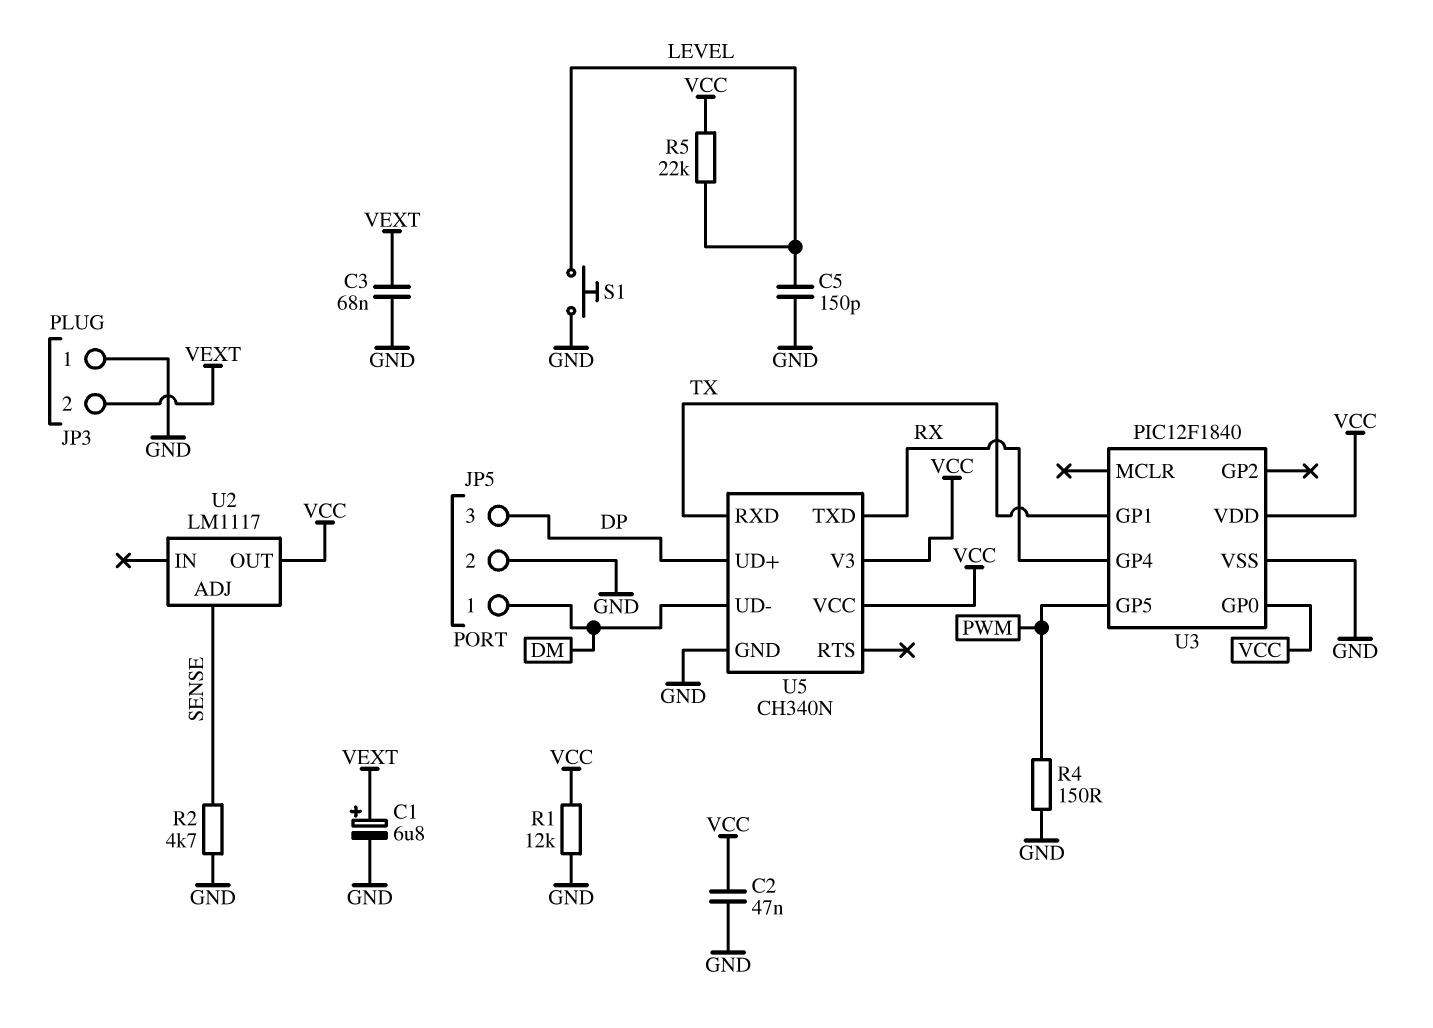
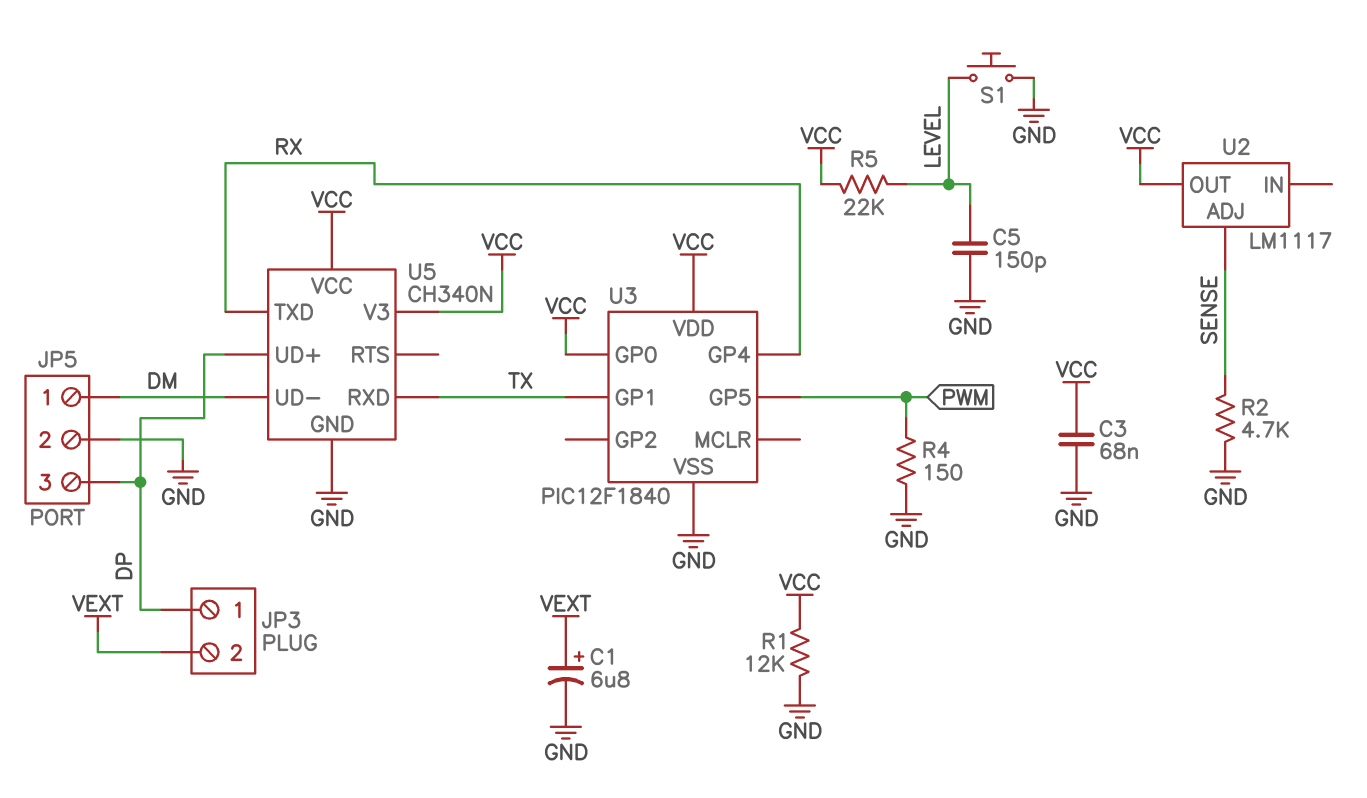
C2: 47nF (GND, VCC) -> none
C3: 68nF (GND, VEXT) -> 68nF (GND, VCC)
JP3 pin 1: GND -> DP

